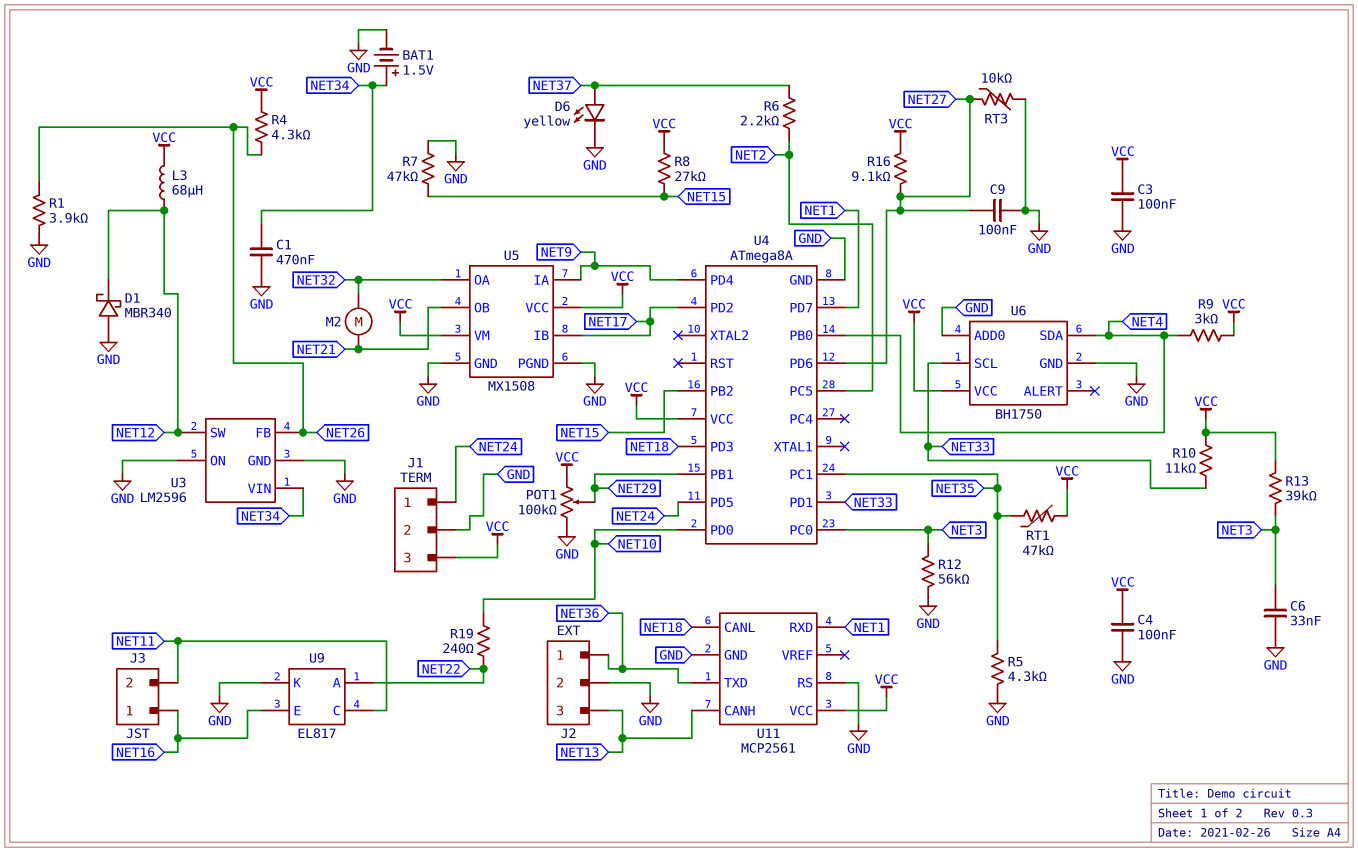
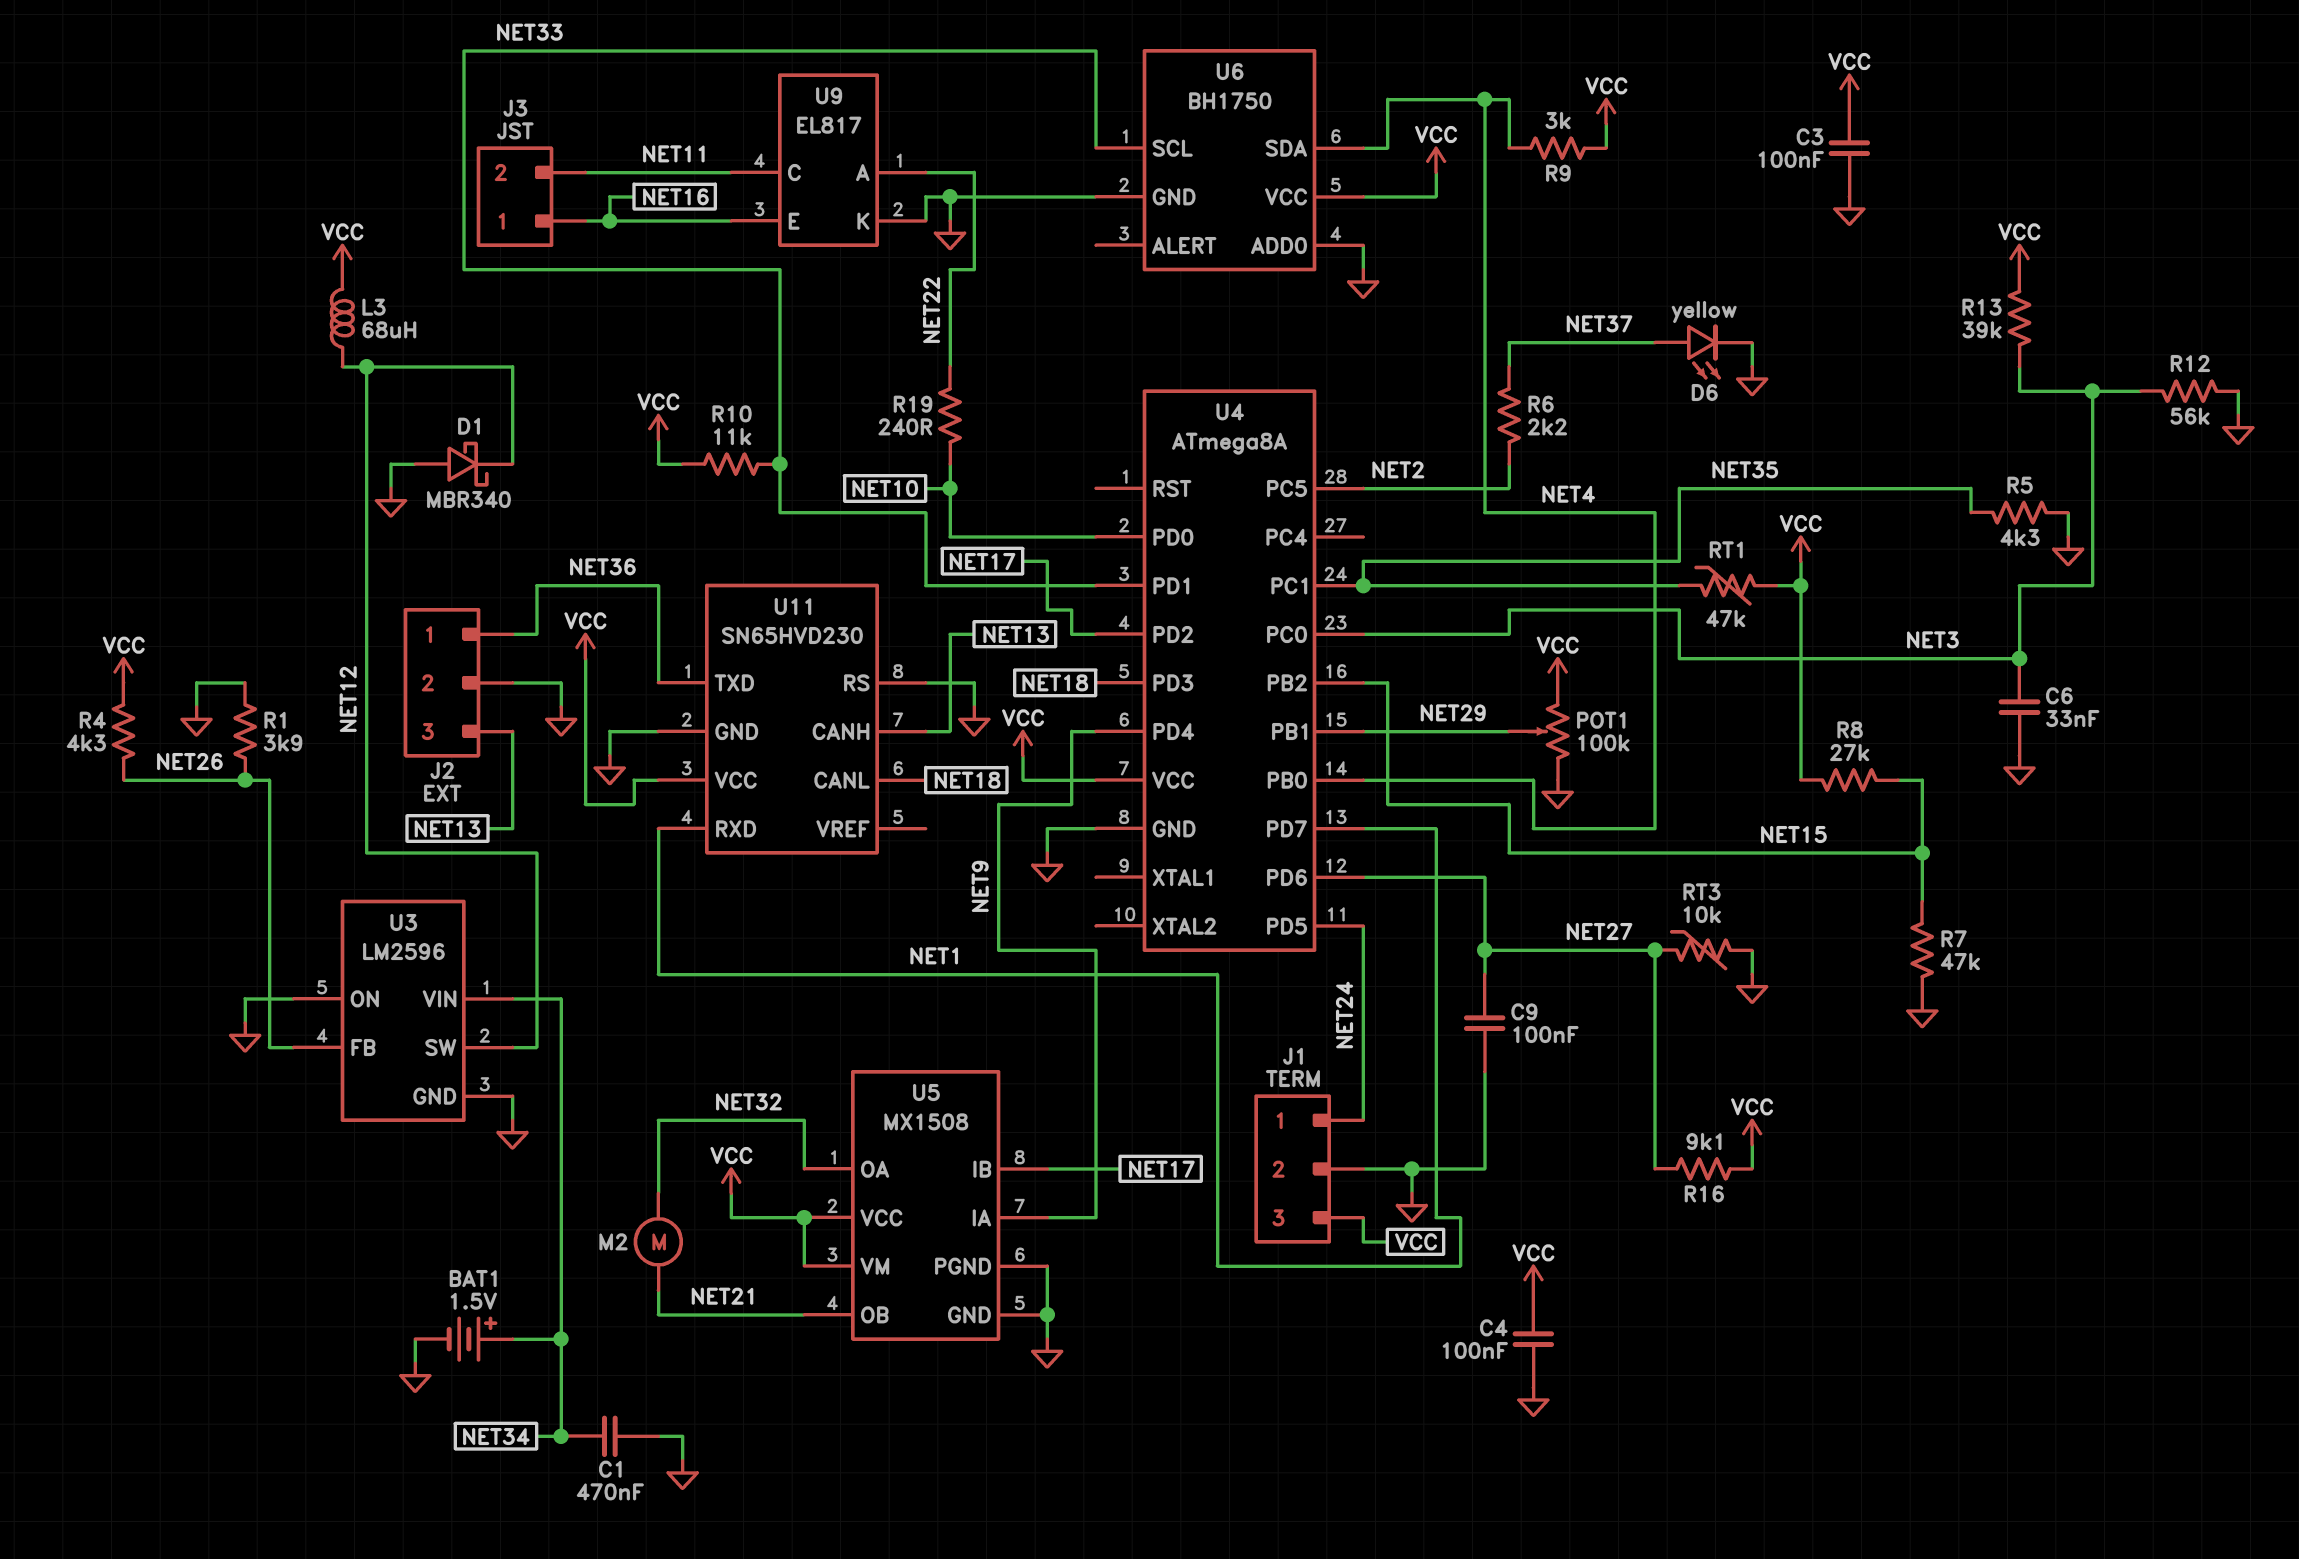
U11: MCP2561 -> SN65HVD230

